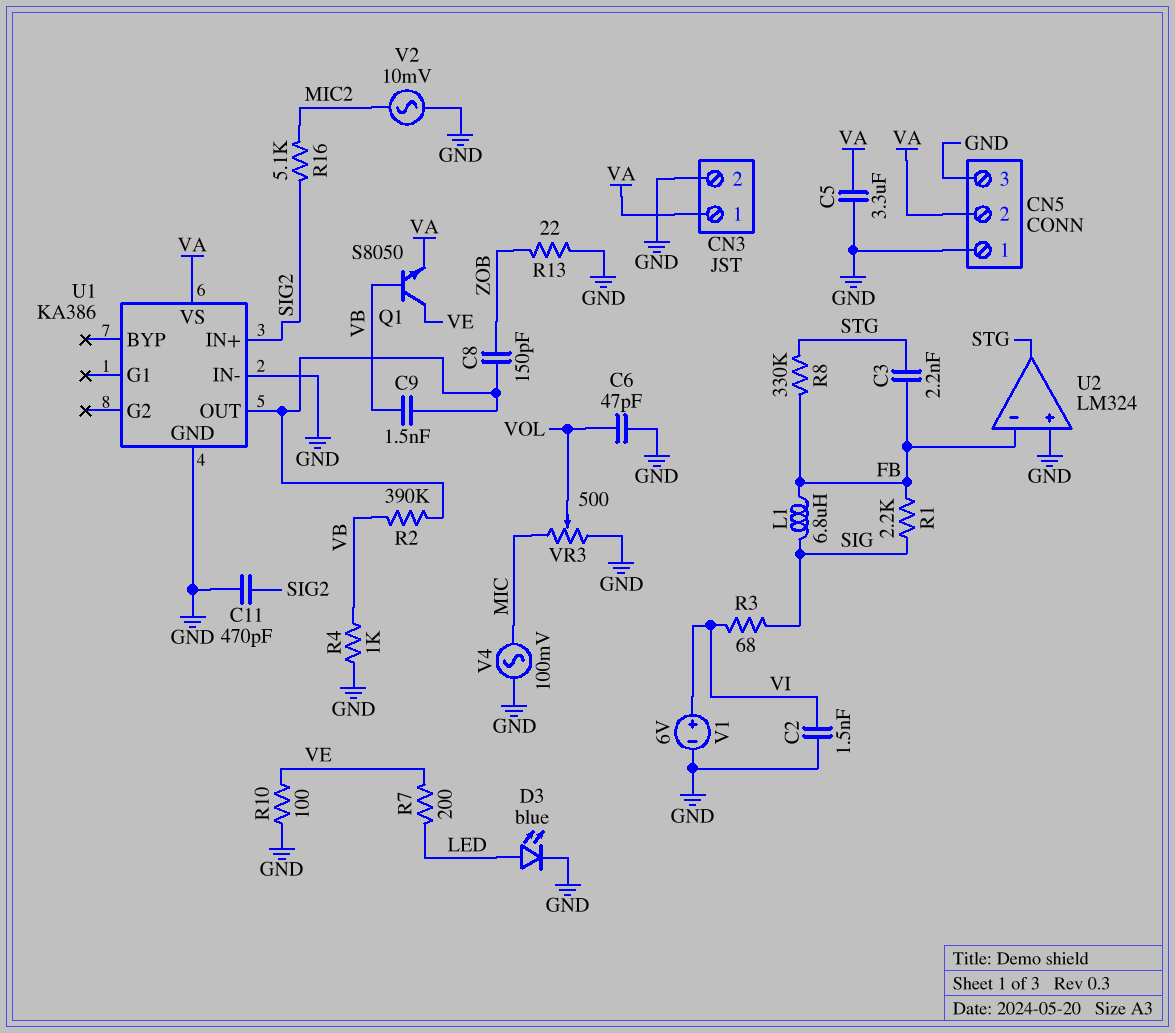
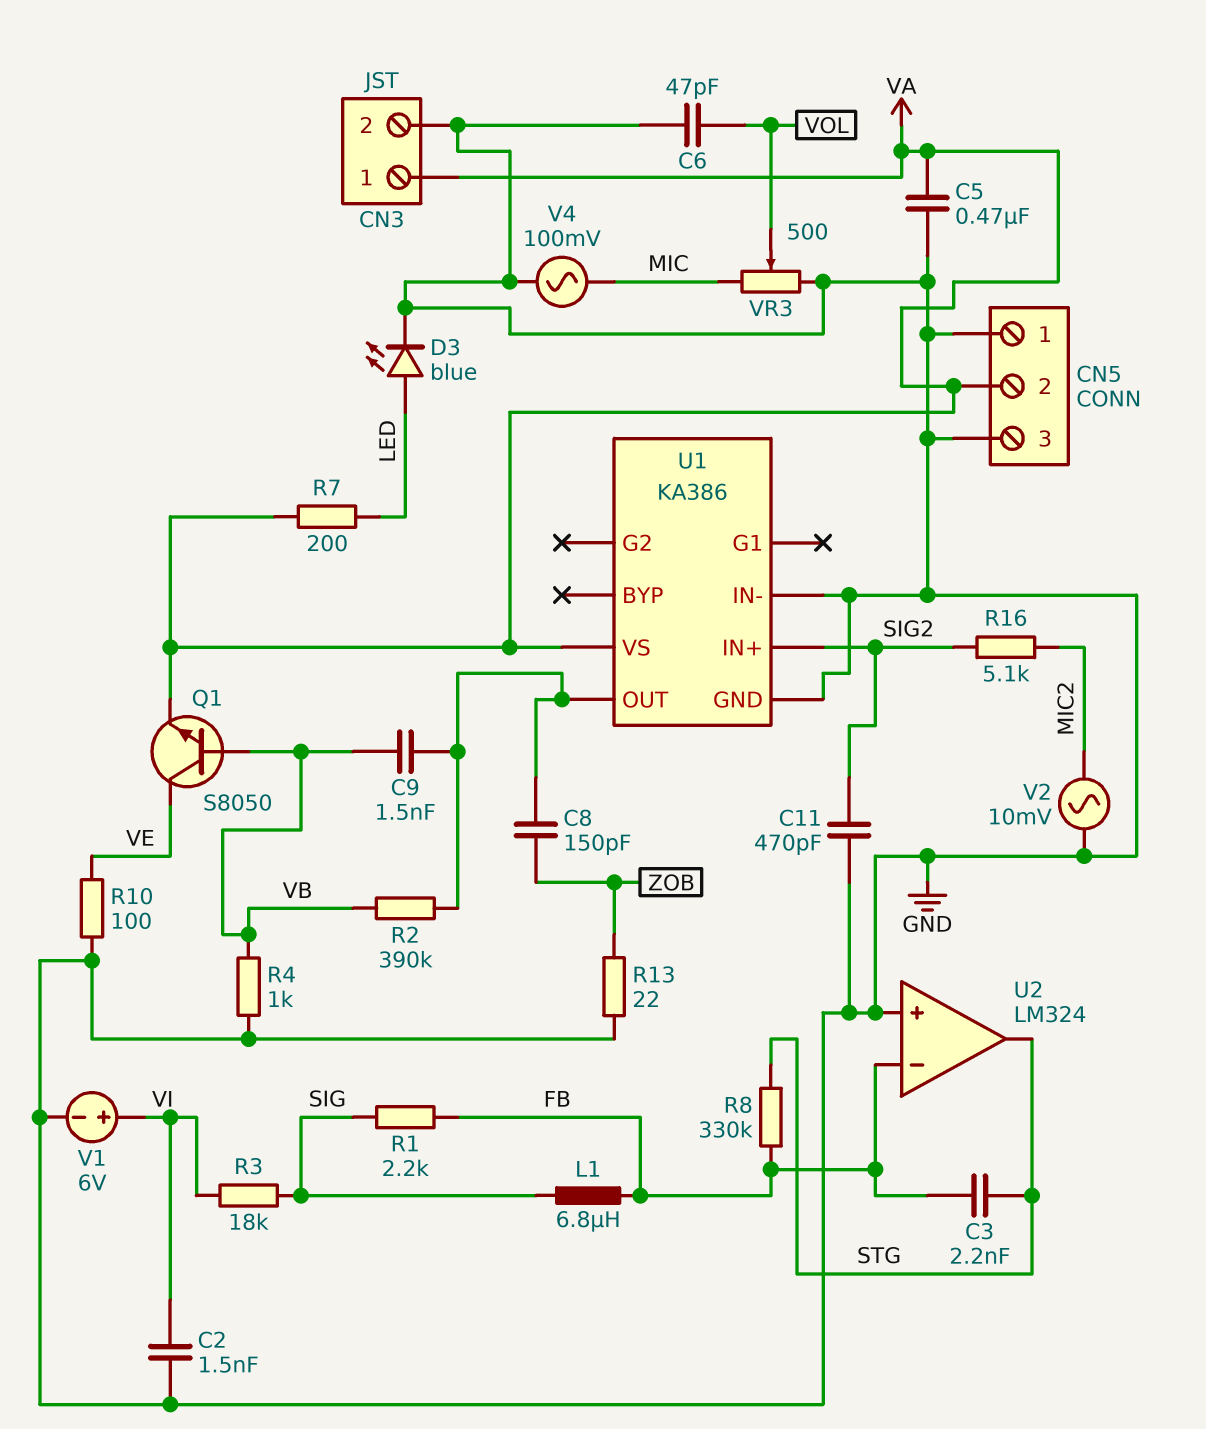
C5: 3.3uF (GND, VA) -> 470nF (GND, VA)
R3: 68 (SIG, VI) -> 18k (SIG, VI)
R7: 200 (LED, VE) -> 200 (LED, VA)

